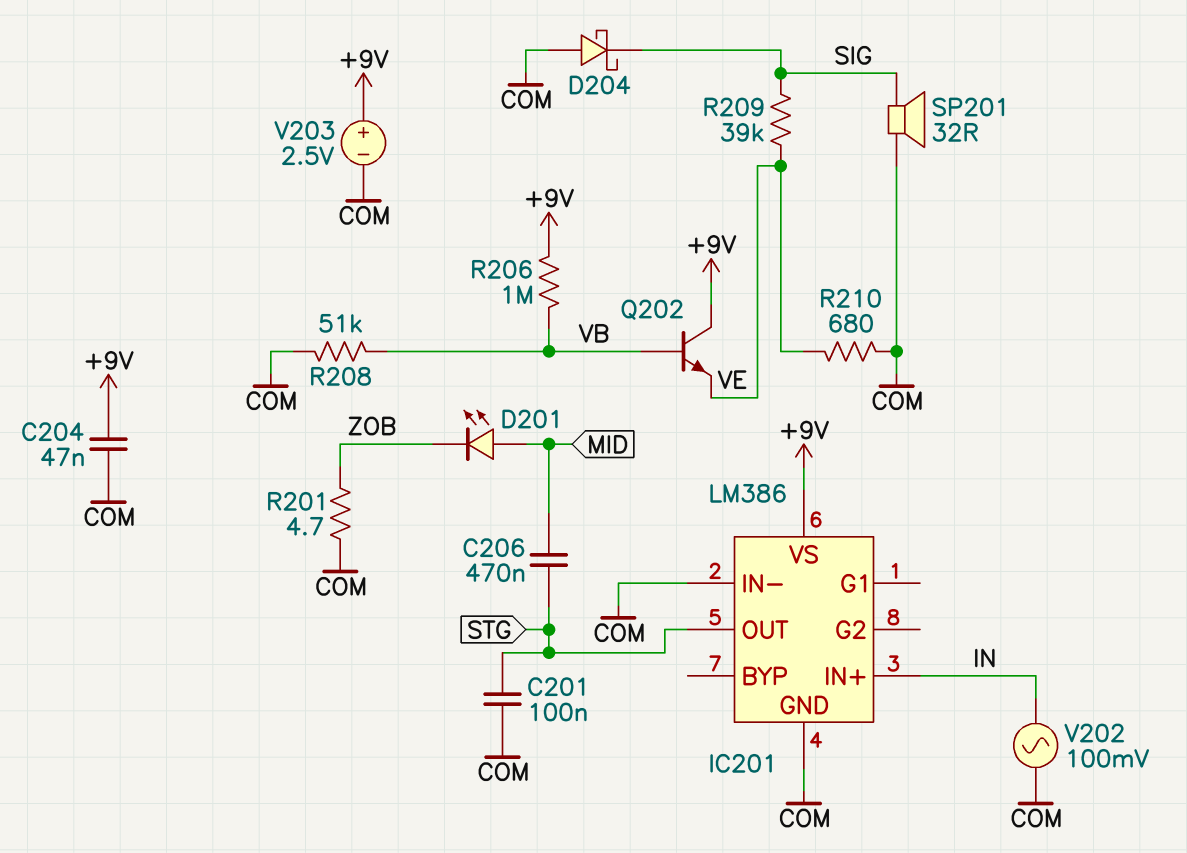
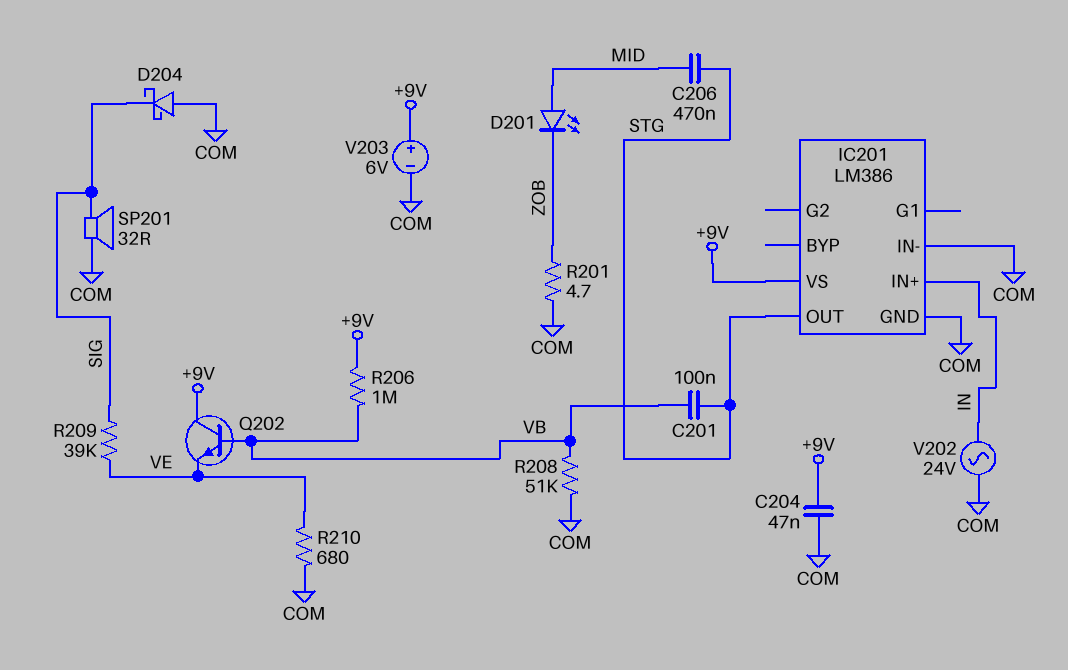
C201: 100nF (COM, STG) -> 100nF (STG, VB)
V202: AC 100mV (COM, IN) -> AC 24V (COM, IN)
V203: 2.5V (plus +9V, minus COM) -> 6V (plus +9V, minus COM)

